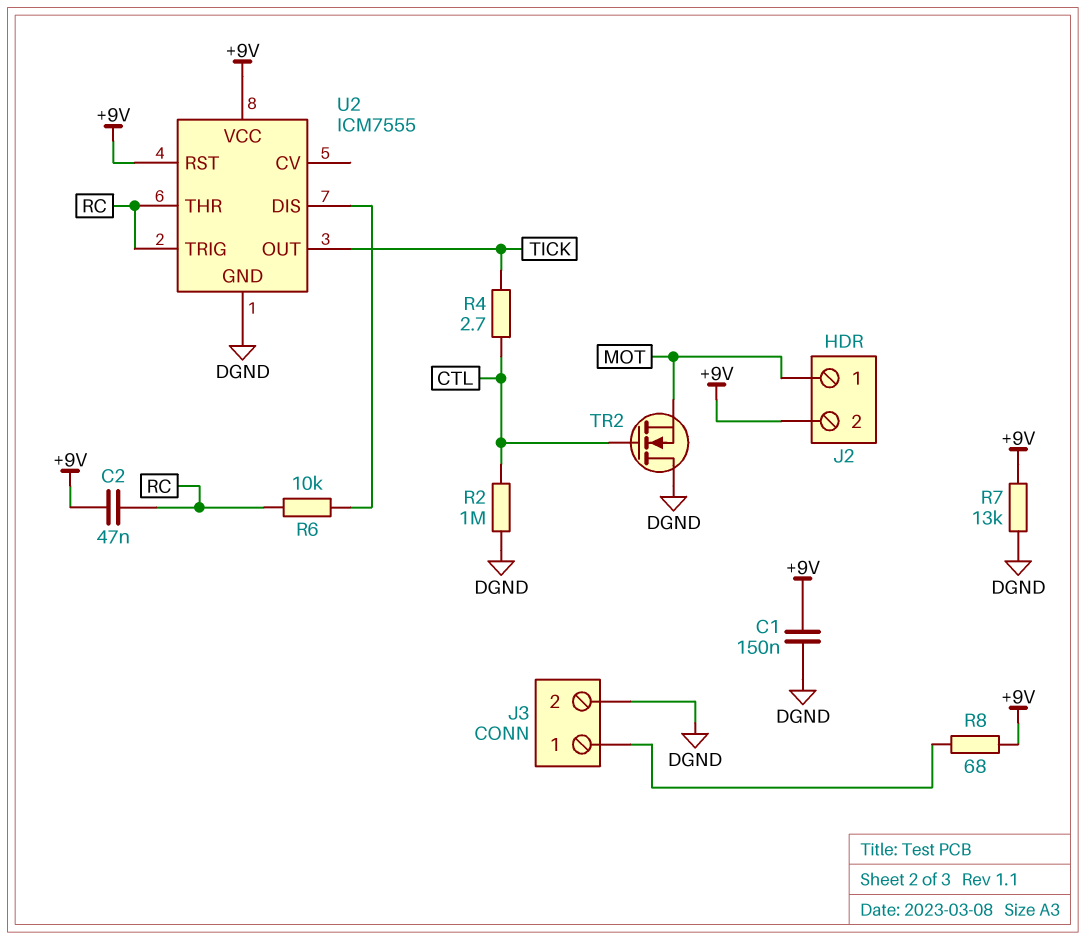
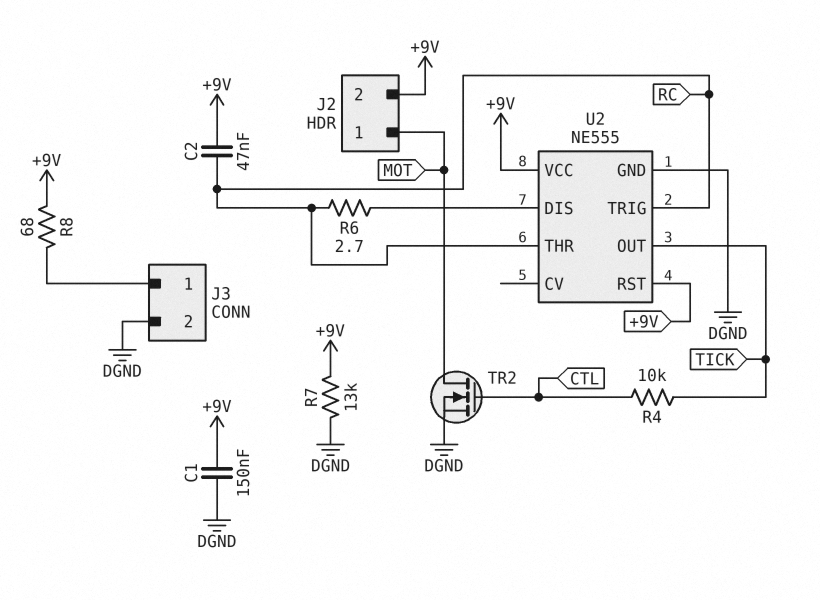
R2: 1M (CTL, DGND) -> none
R4: 2.7 (CTL, TICK) -> 10k (CTL, TICK)
R6: 10k (RC, U2/DIS) -> 2.7 (RC, U2/DIS)
TR2: NMOS (G CTL, D DGND, S MOT) -> NMOS (G CTL, D MOT, S DGND)
U2: ICM7555 -> NE555

